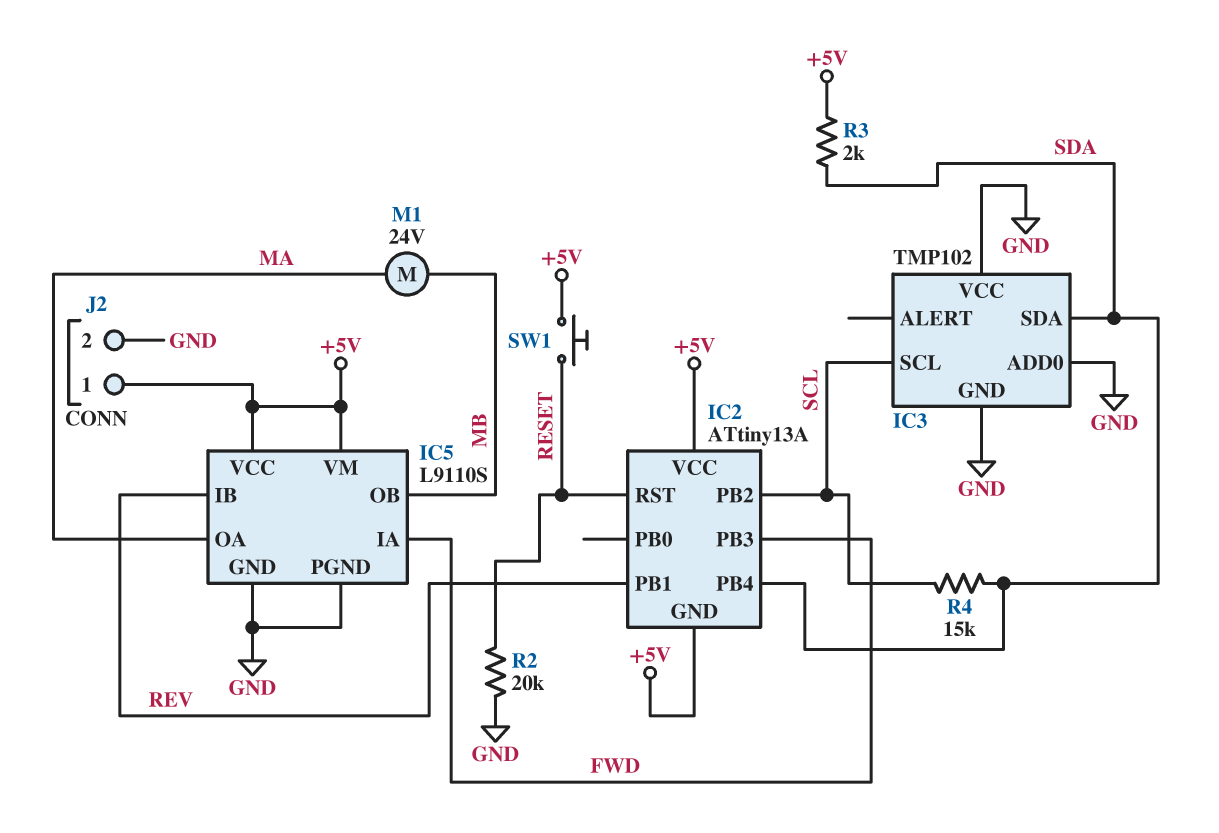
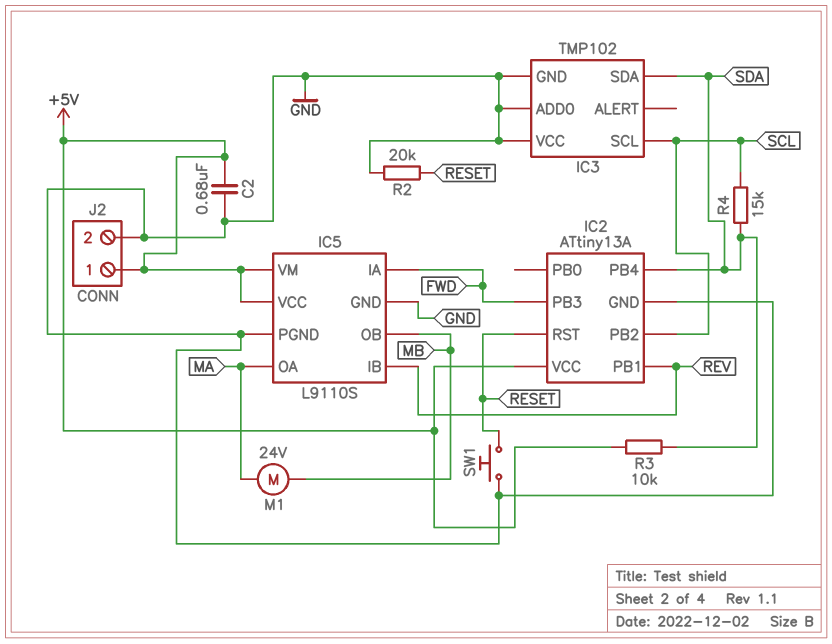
C2: none -> 680nF (+5V, GND)
IC2 pin GND: +5V -> GND
R3: 2k (+5V, SDA) -> 10k (+5V, SDA)
SW1: button (+5V, RESET) -> button (GND, RESET)

